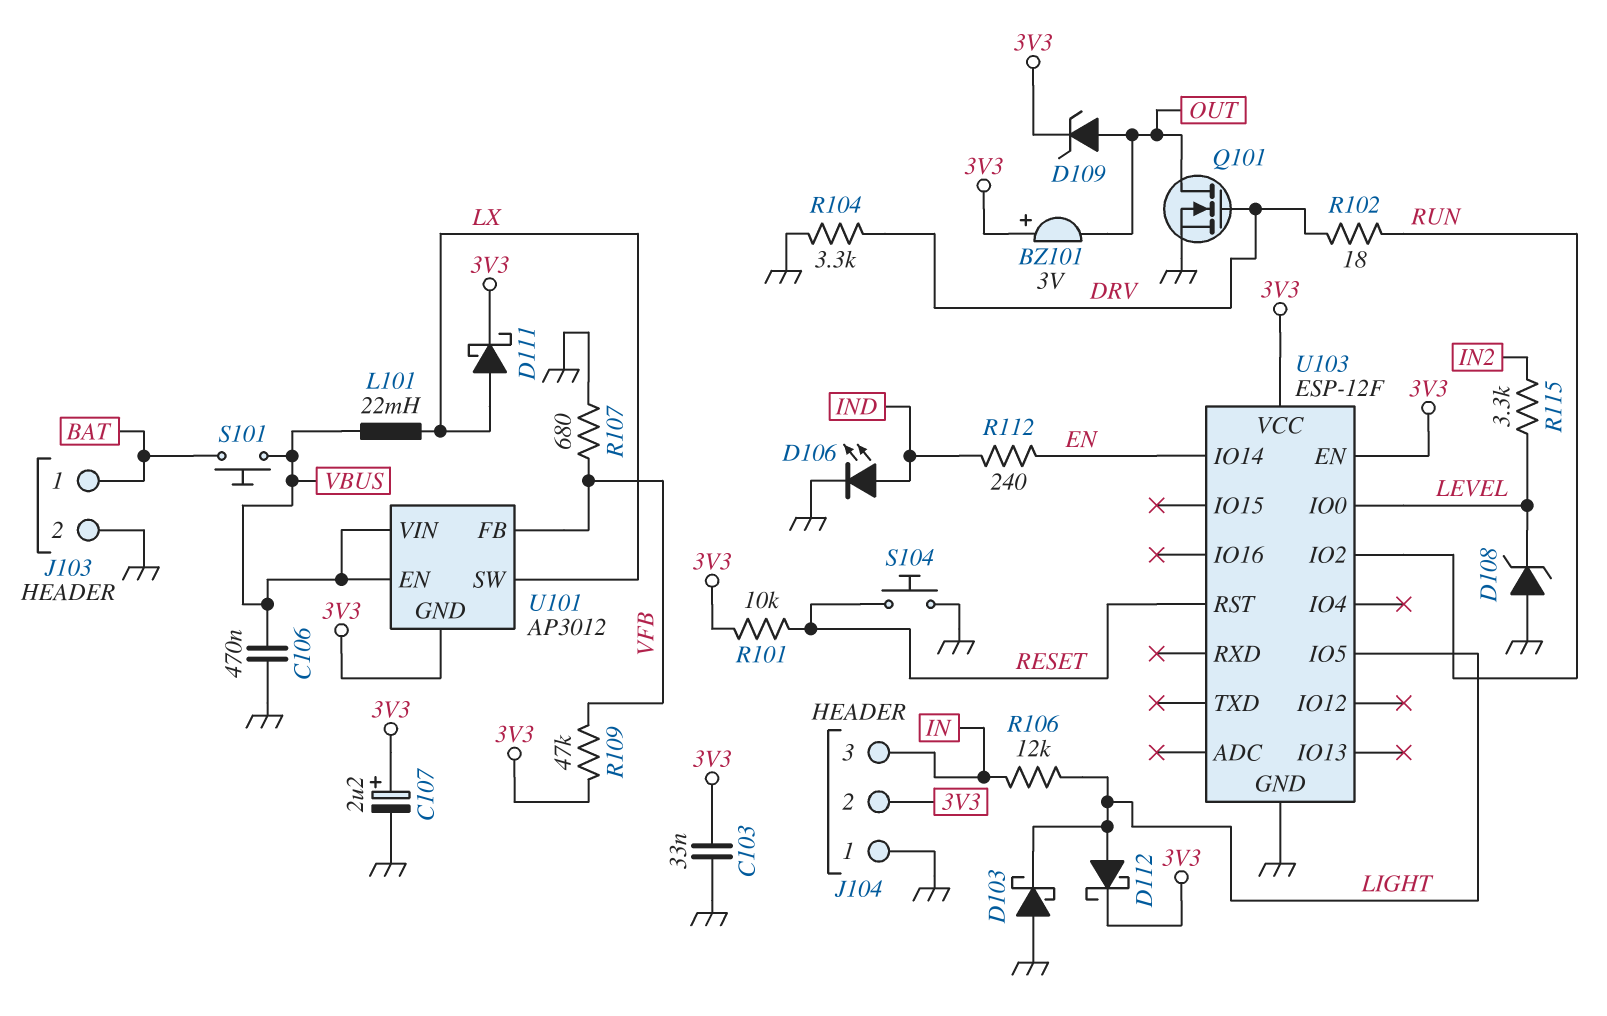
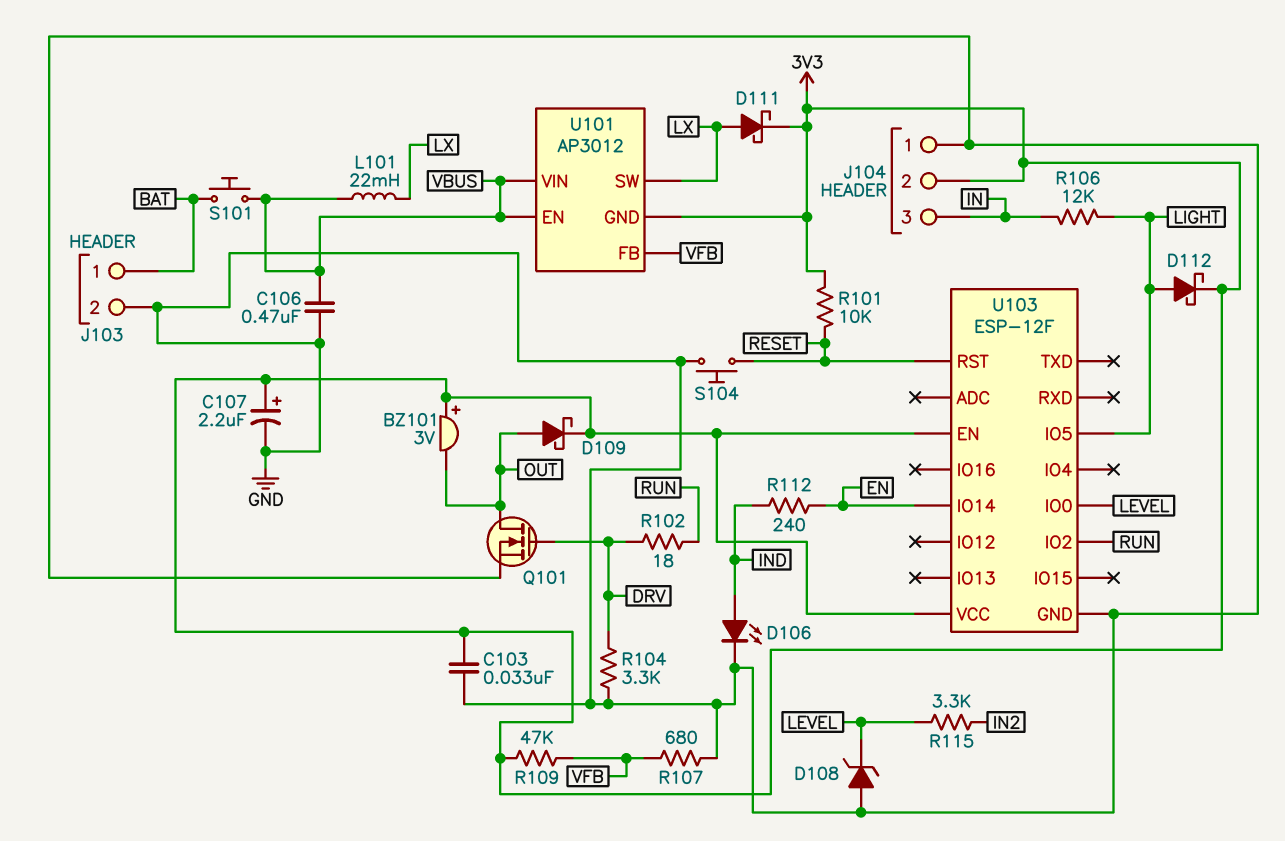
D103: schottky (A GND, K LIGHT) -> none
D109: zener (A OUT, K 3V3) -> schottky (A OUT, K 3V3)

